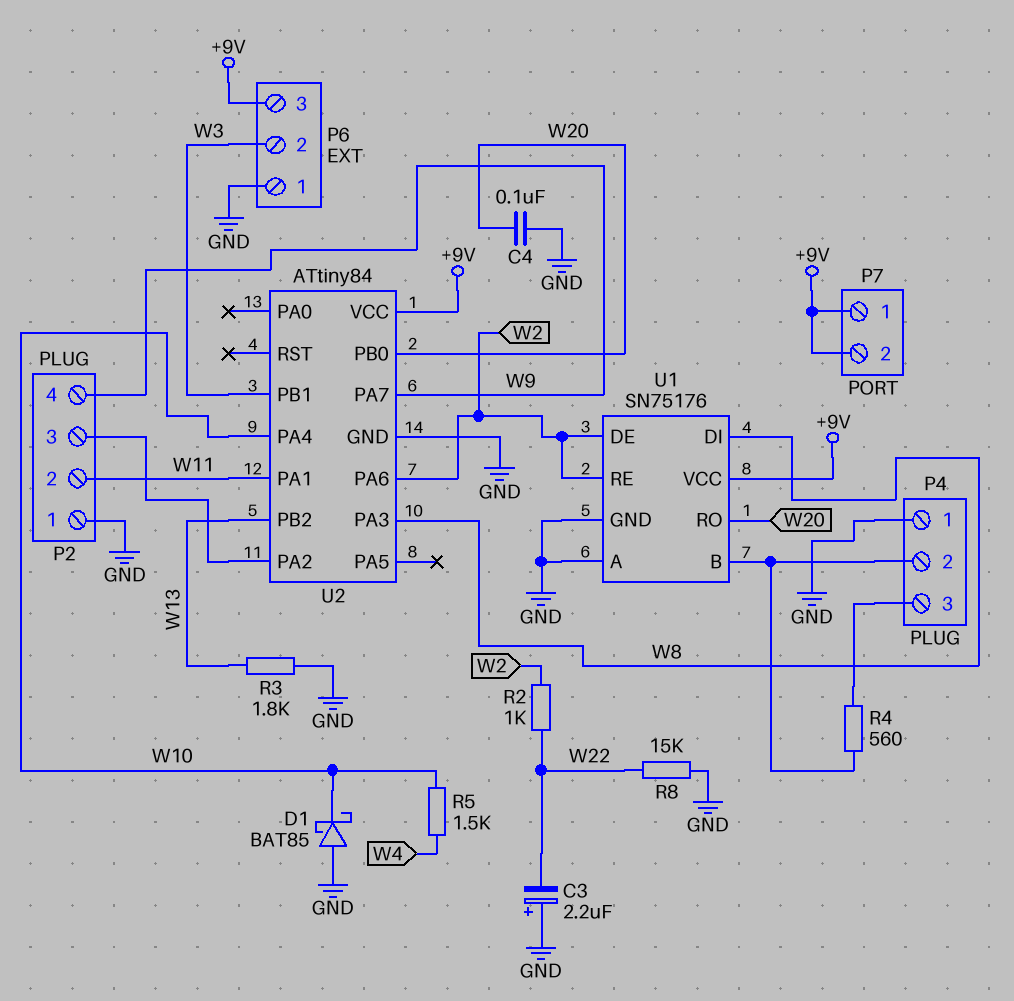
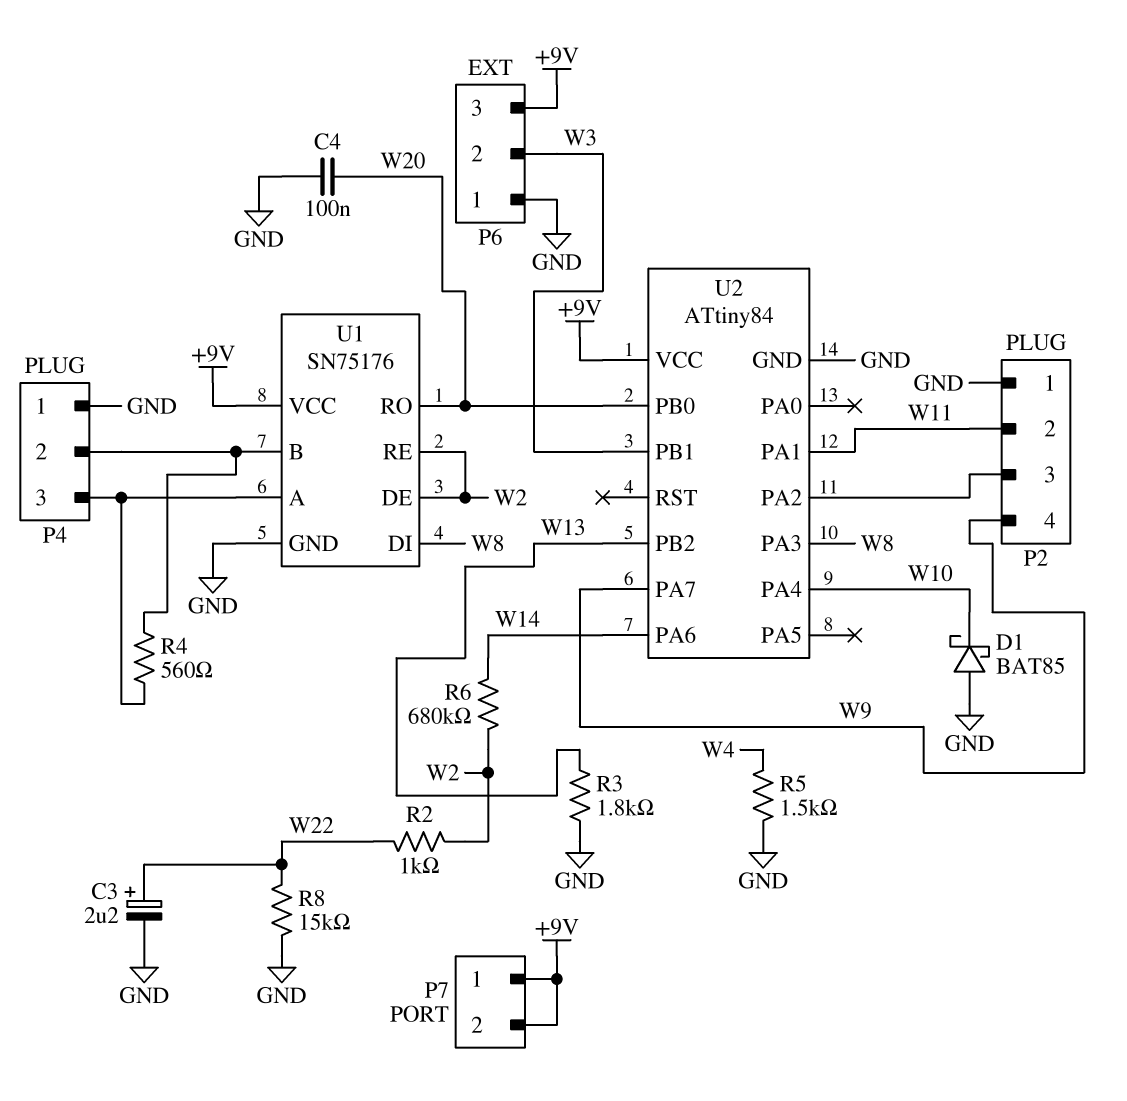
C3: 2.2uF (plus GND, minus W22) -> 2.2uF (plus W22, minus GND)
R5: 1.5k (W4, W10) -> 1.5k (GND, W4)
R6: none -> 680k (W2, W14)
U1 pin A: GND -> P4/3
U2 pin PA6: W2 -> W14

